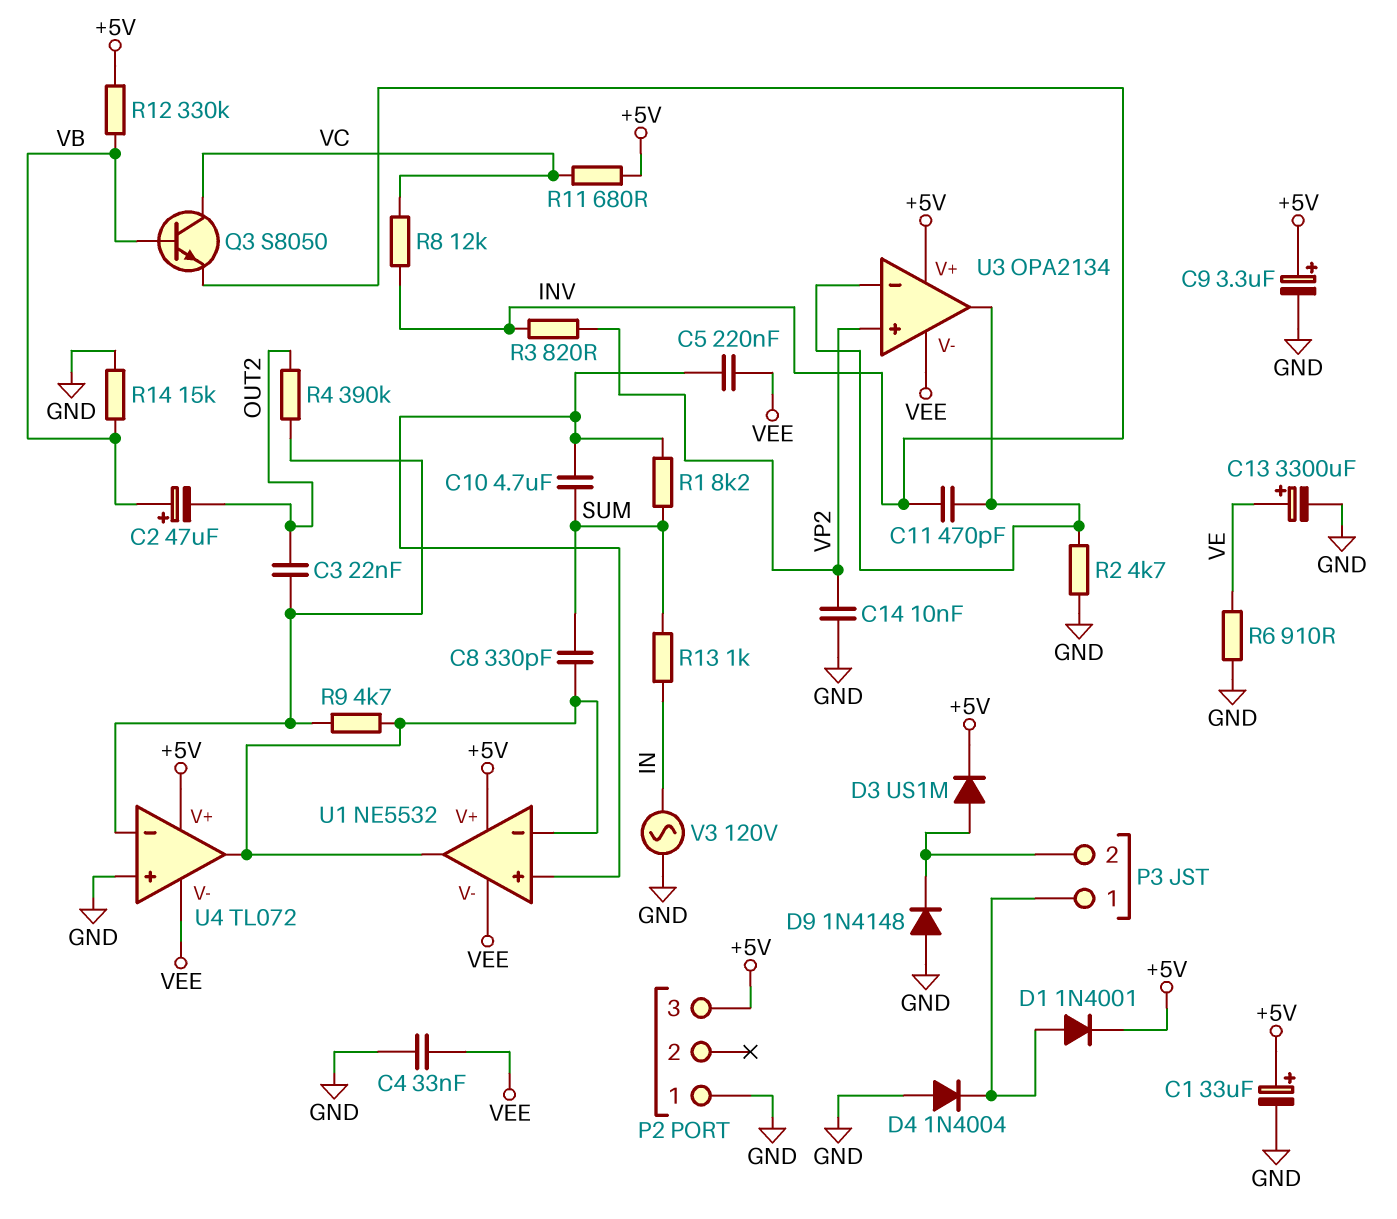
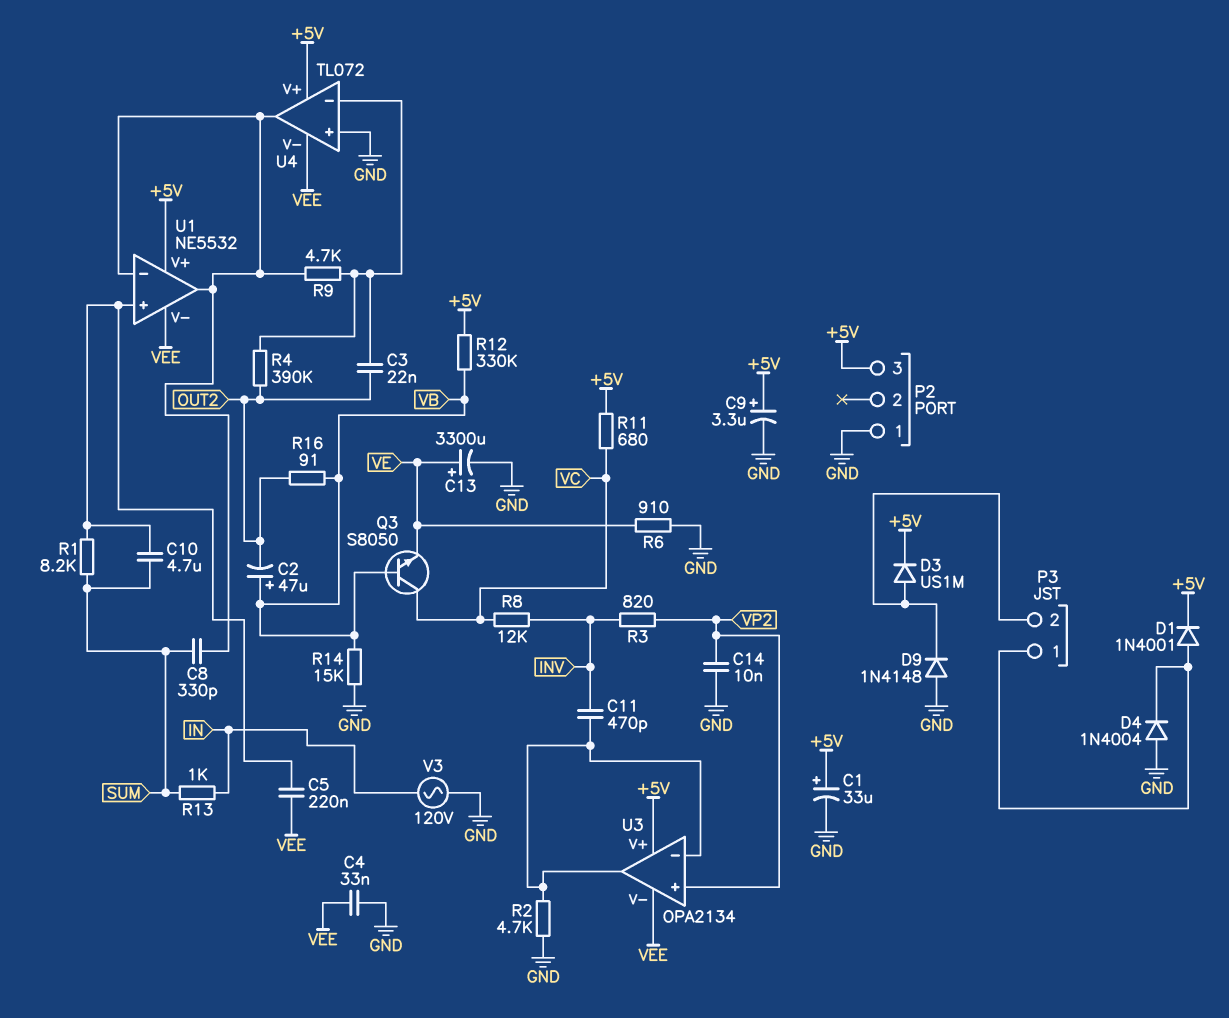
Q3: NPN S8050 (B VB, C VC, E INV) -> NPN S8050 (B VB, C VC, E VE)
R16: none -> 91 (OUT2, VB)

